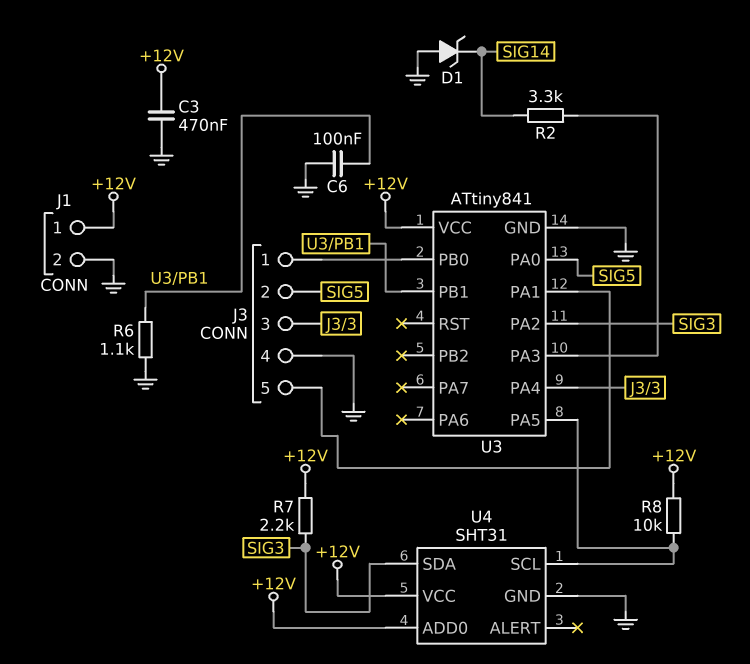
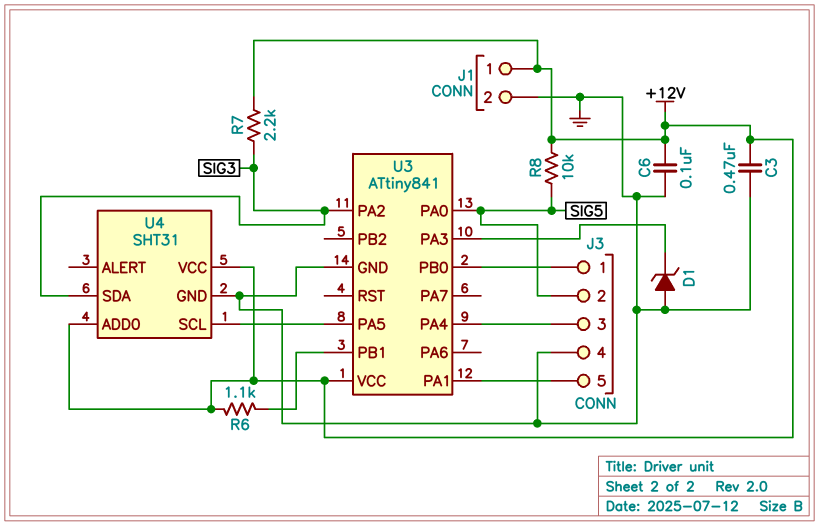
C6: 100nF (GND, U3/PB1) -> 100nF (+12V, GND)
D1: zener (A GND, K SIG14) -> zener (A GND, K U3/PA3)
R2: 3.3k (SIG14, U3/PA3) -> none
R6: 1.1k (GND, U3/PB1) -> 1.1k (+12V, U3/PB1)
R8: 10k (+12V, U3/PA5) -> 10k (+12V, SIG5)

